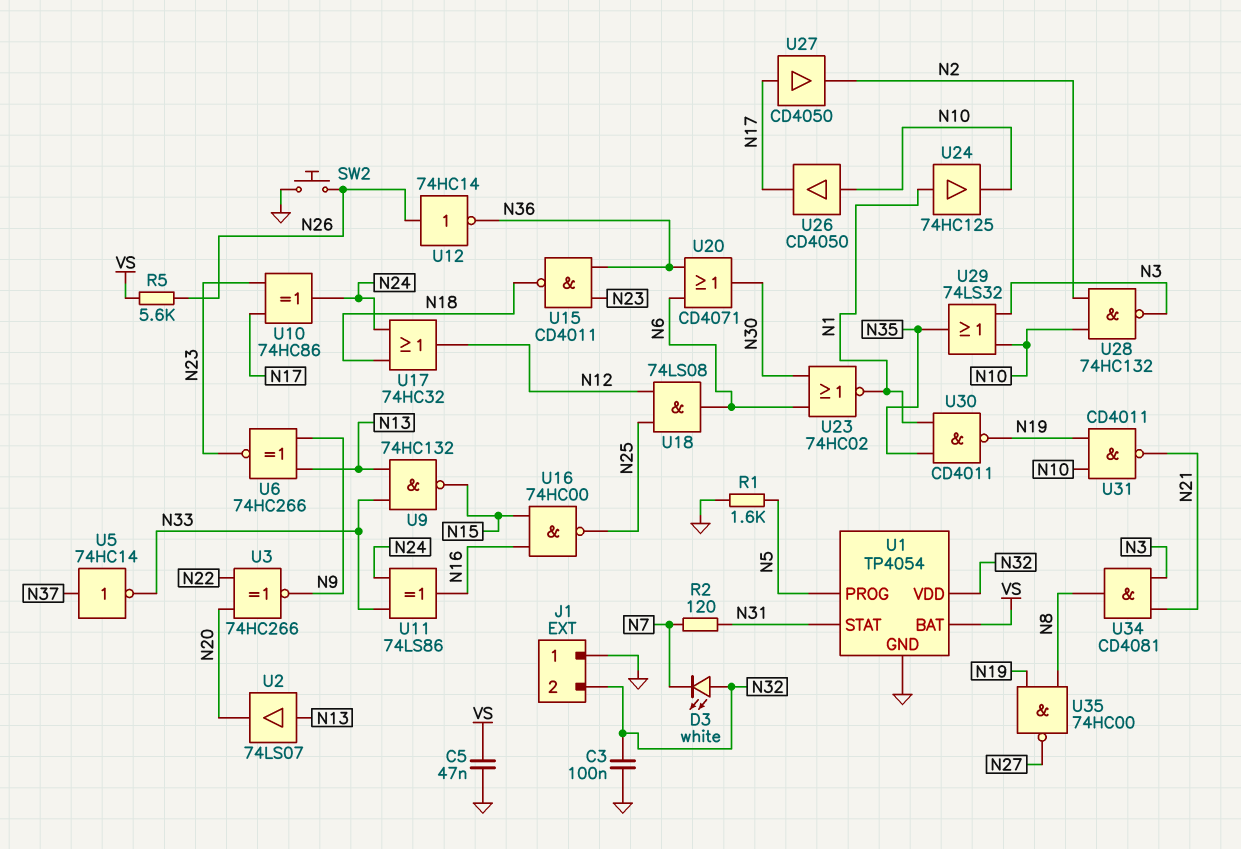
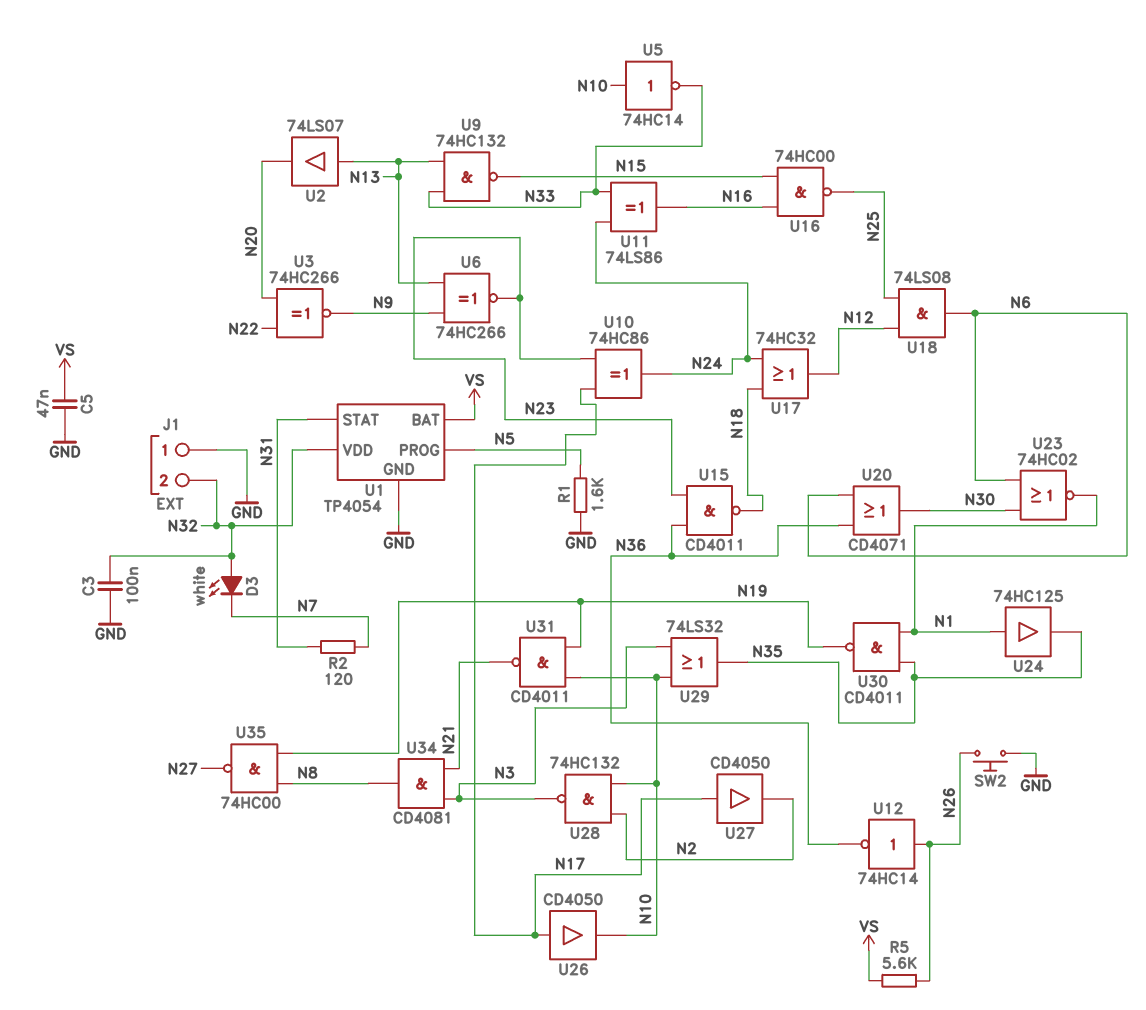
U5: NOT 74HC14 (in N37, out N33) -> NOT 74HC14 (in N10, out N33)
U24: buffer 74HC125 (in N1, out N10) -> buffer 74HC125 (in N1, out N35)
U26: buffer CD4050 (in N10, out N17) -> buffer CD4050 (in N17, out N10)

